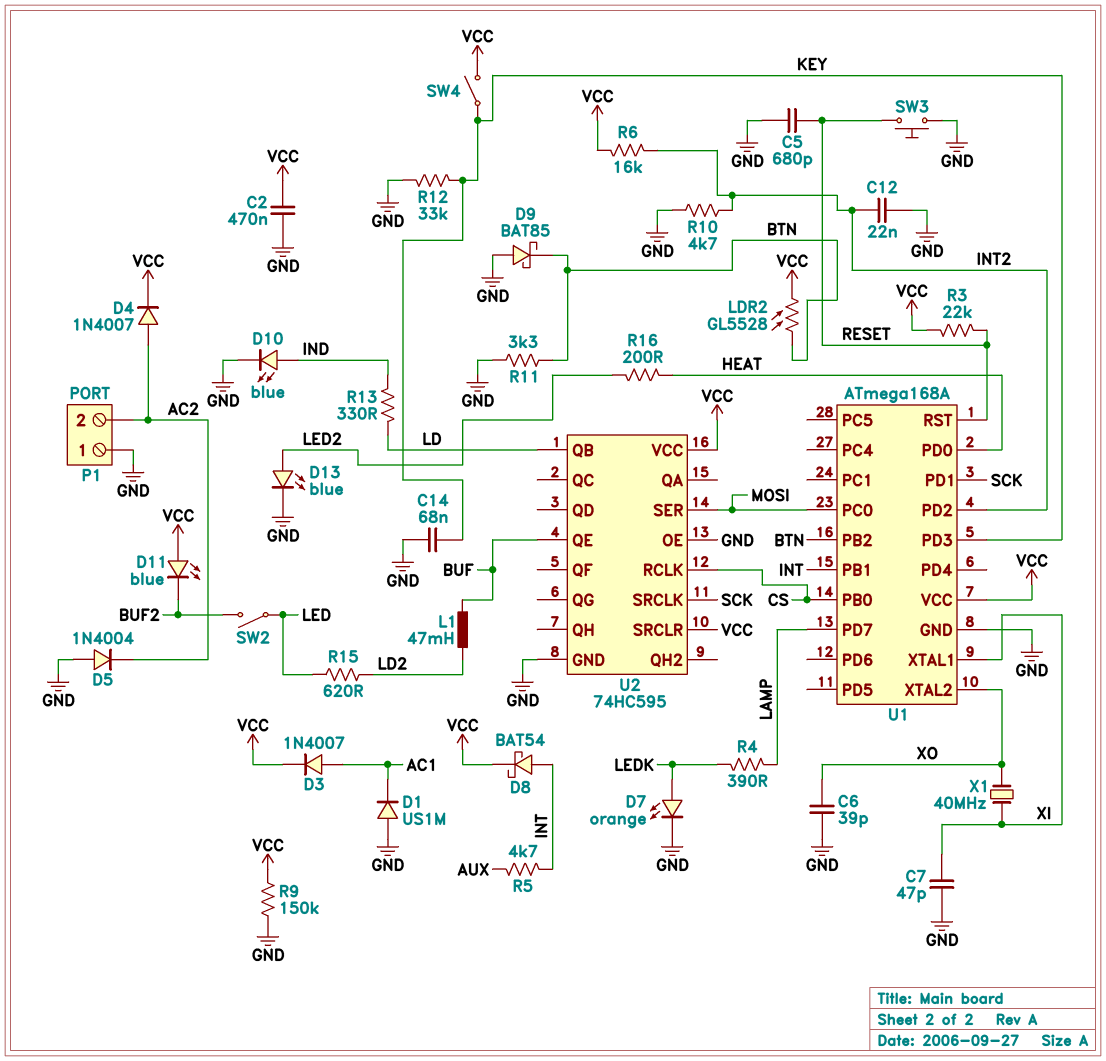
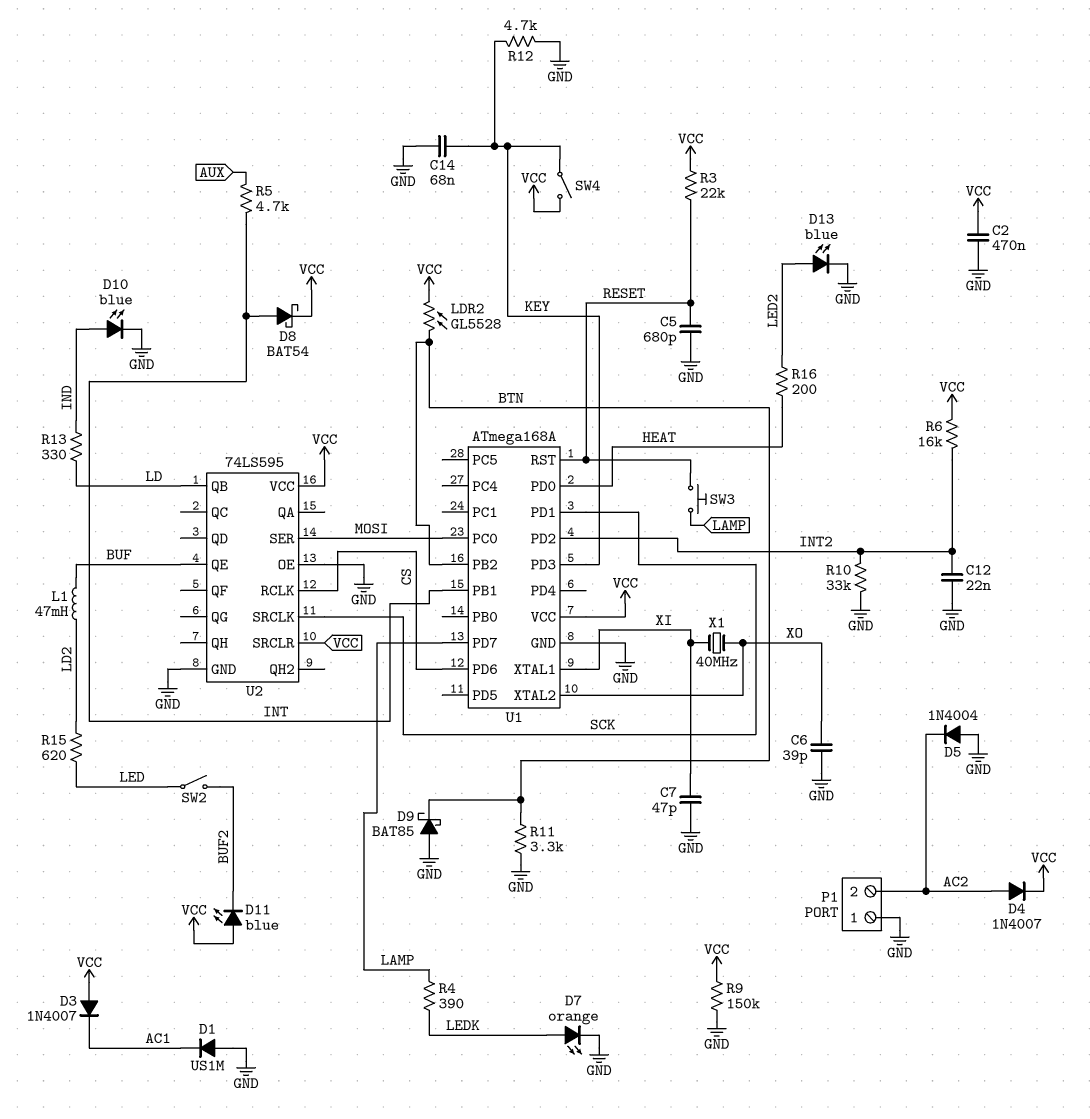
D3: diode 1N4007 (A AC1, K VCC) -> diode 1N4007 (A VCC, K AC1)
R10: 4.7k (GND, INT2) -> 33k (GND, INT2)
R12: 33k (GND, KEY) -> 4.7k (GND, KEY)
SW3: button (GND, RESET) -> button (LAMP, RESET)
U1 pin PB0: CS -> none
U1 pin PD6: none -> CS
U2: 74HC595 -> 74LS595

